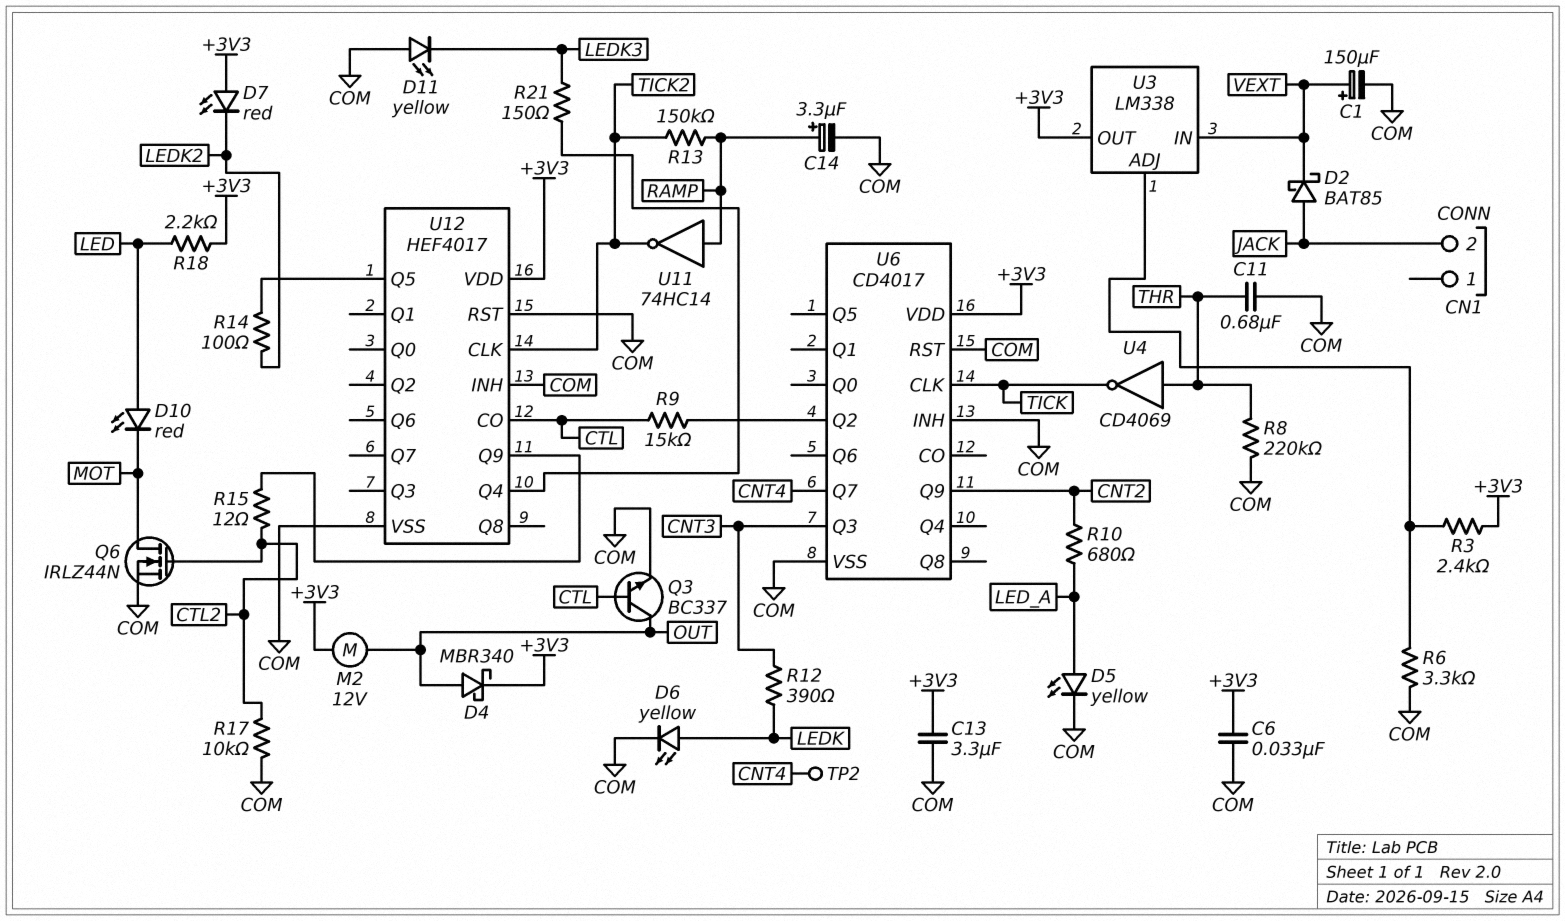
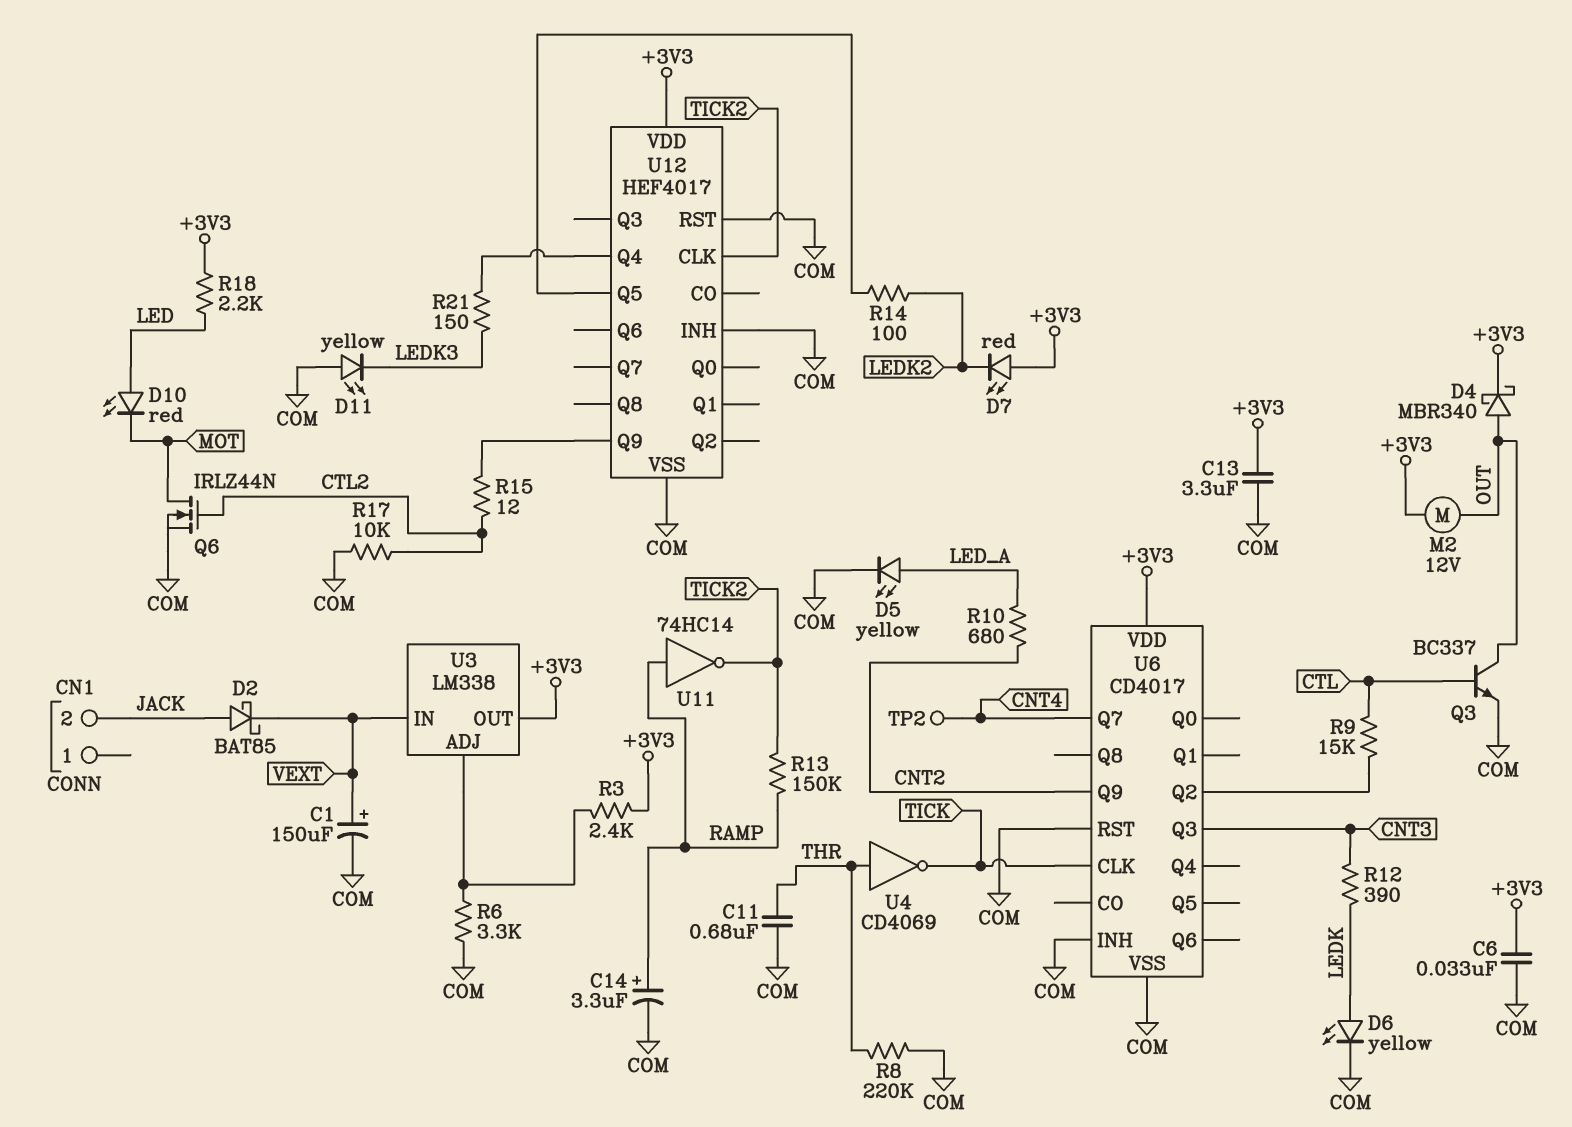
U12 pin CO: CTL -> none

